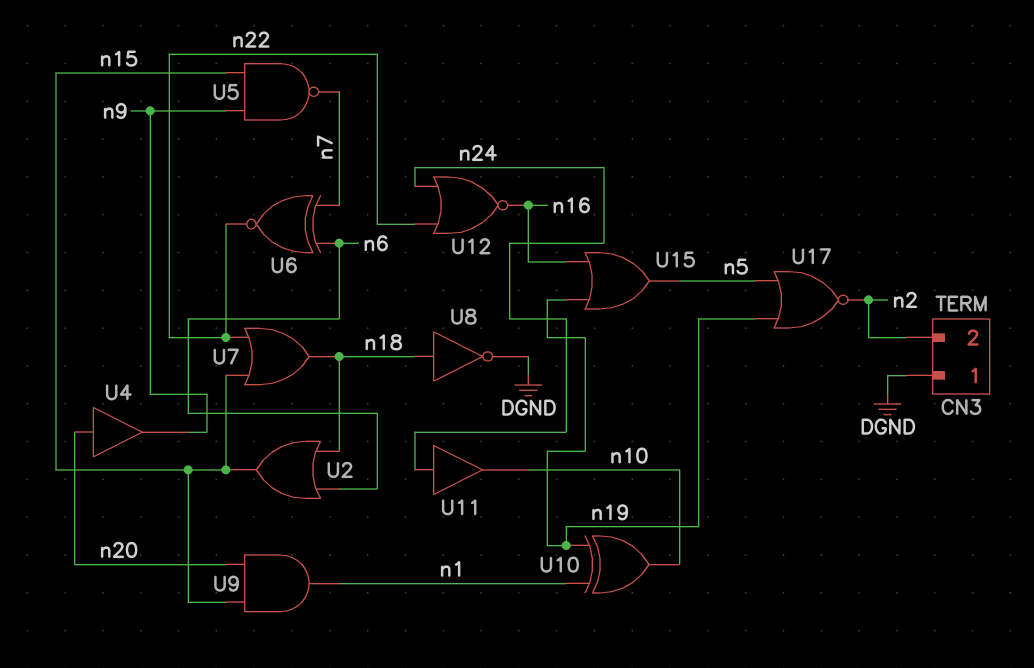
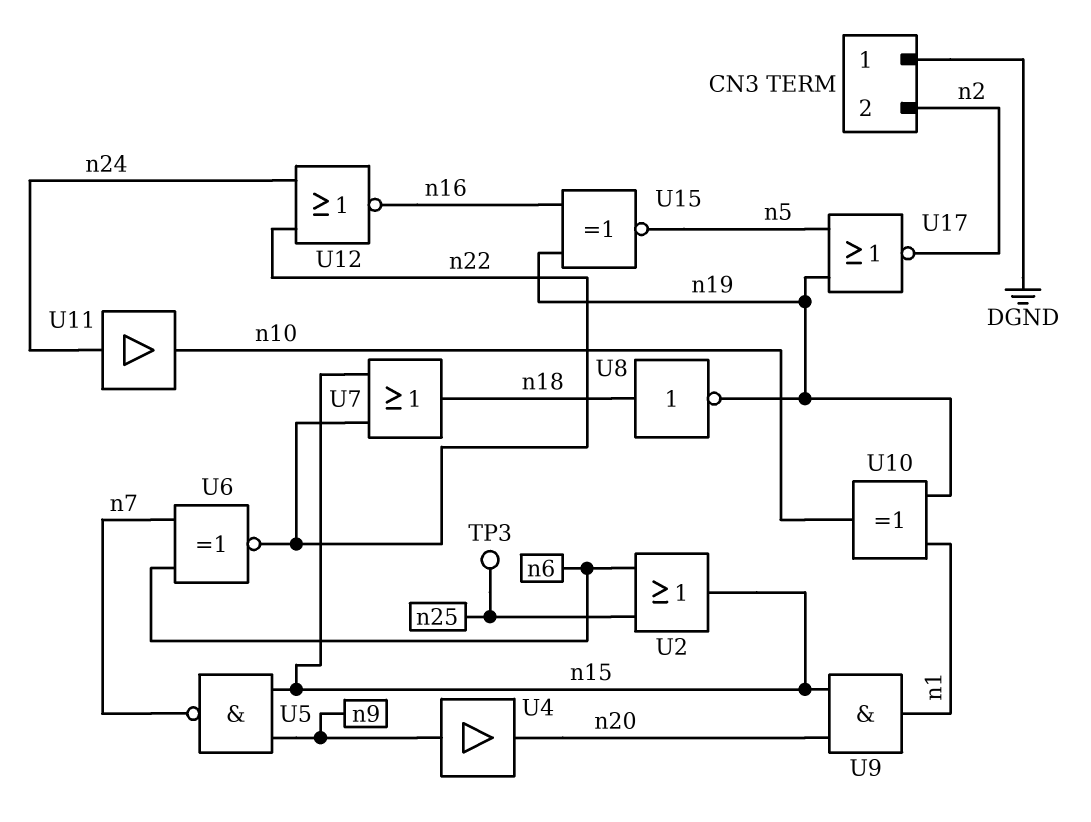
TP3: none -> test point (n25)
U2: OR (in n6, in n18, out n15) -> OR (in n6, in n25, out n15)
U4: buffer (in n20, out n9) -> buffer (in n9, out n20)
U8: NOT (in n18, out DGND) -> NOT (in n18, out n19)
U15: OR (in n16, in n19, out n5) -> XNOR (in n16, in n19, out n5)

